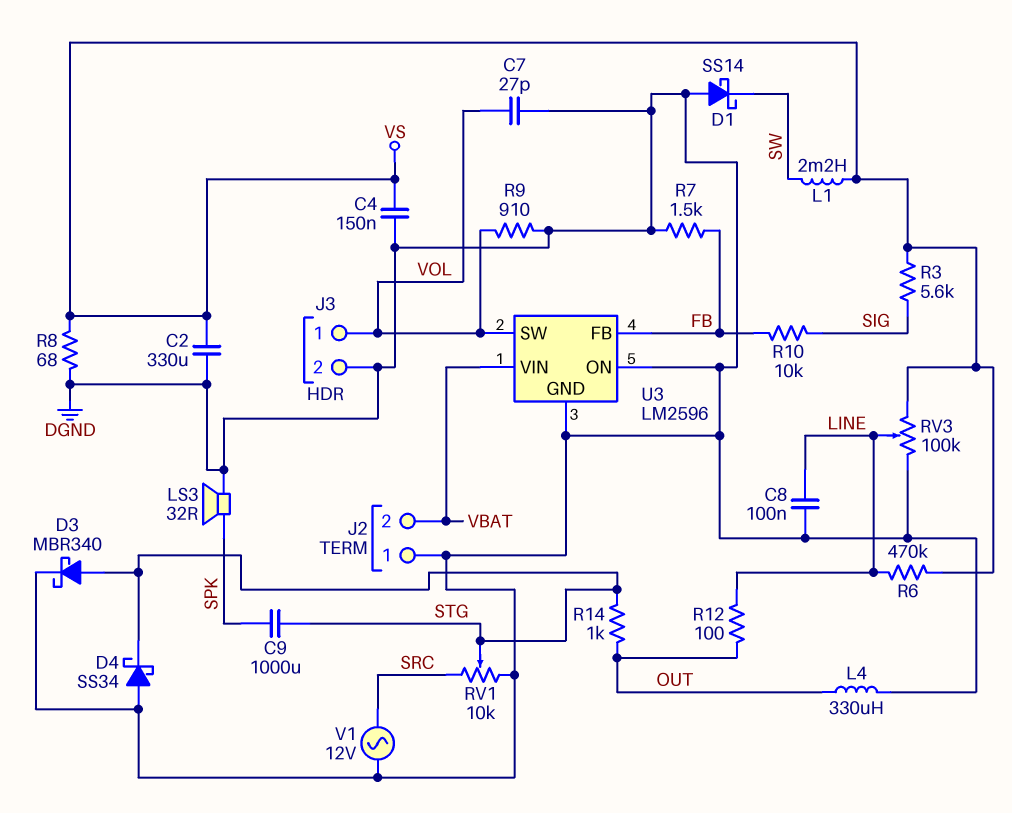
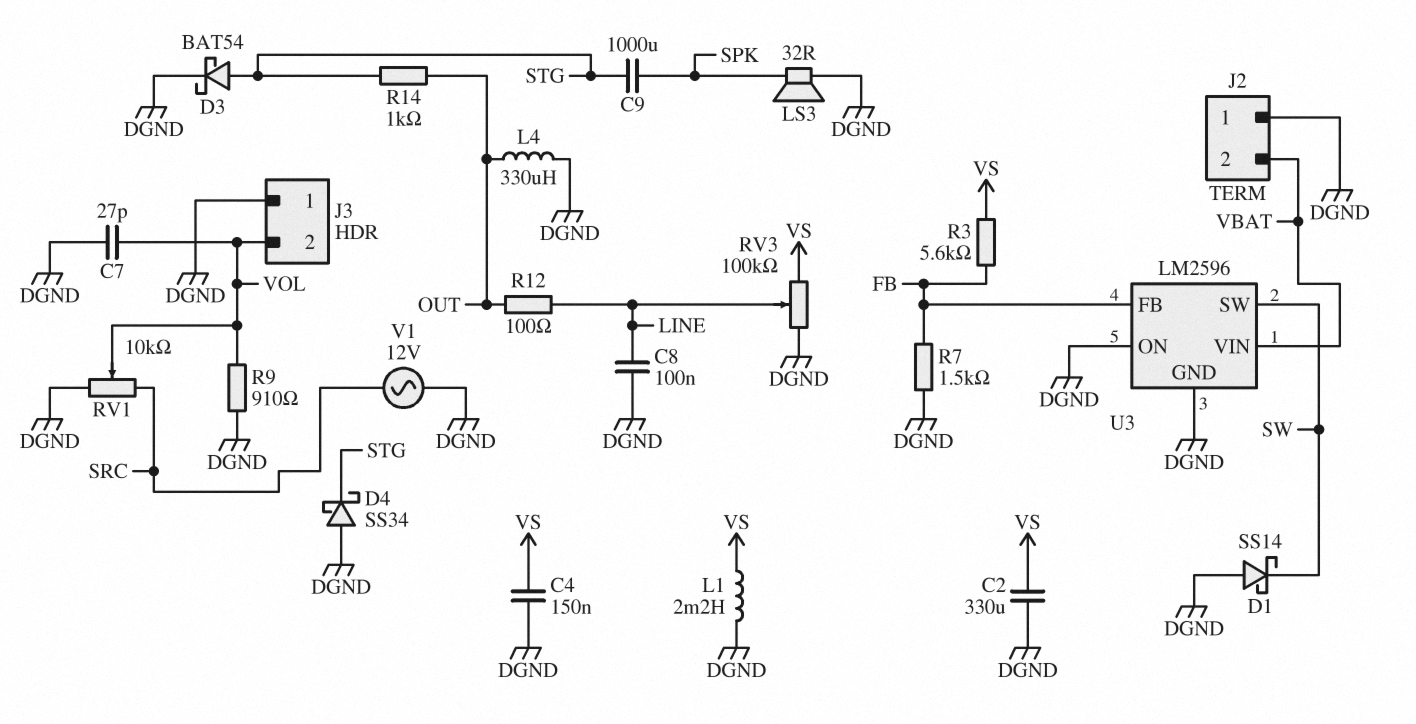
D3: schottky MBR340 (A STG, K DGND) -> schottky BAT54 (A STG, K DGND)
J3 pin 1: VOL -> DGND
J3 pin 2: DGND -> VOL
L1: 2.2mH (SW, VS) -> 2.2mH (DGND, VS)
R3: 5.6k (SIG, VS) -> 5.6k (FB, VS)
R6: 470k (LINE, VS) -> none
R8: 68 (DGND, VS) -> none
R10: 10k (FB, SIG) -> none
RV1: 10k (DGND, SRC, wiper STG) -> 10k (DGND, SRC, wiper VOL)
U3 pin SW: VOL -> SW

